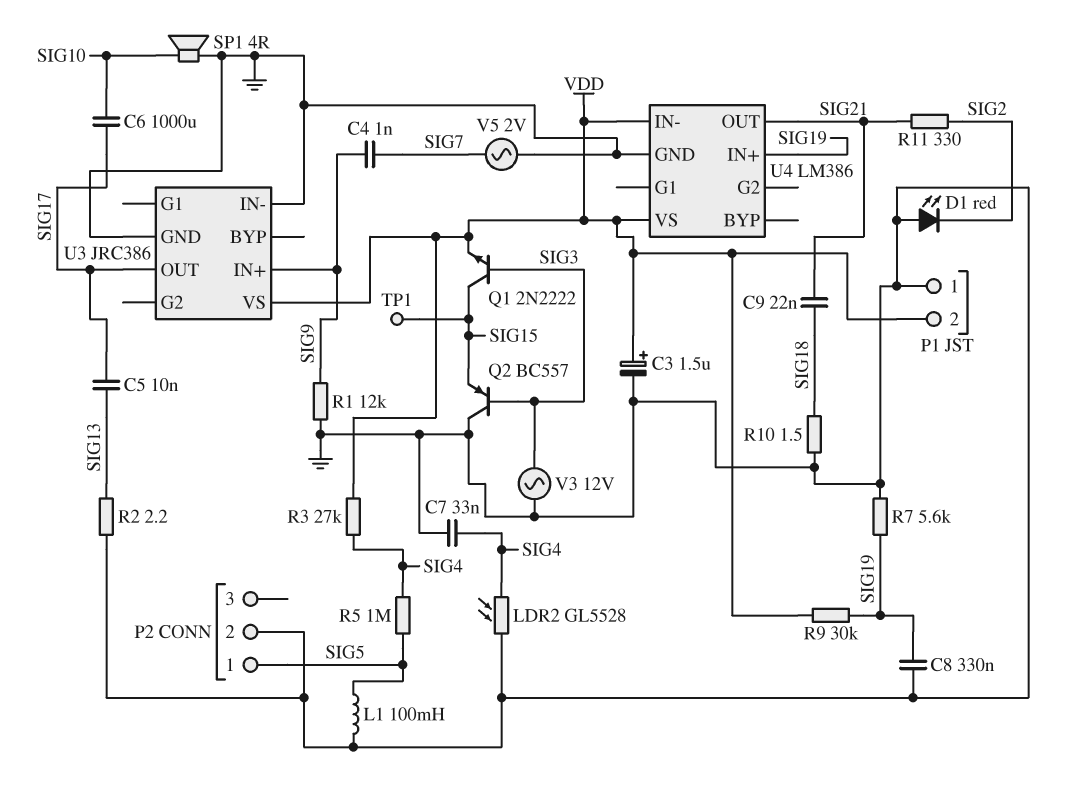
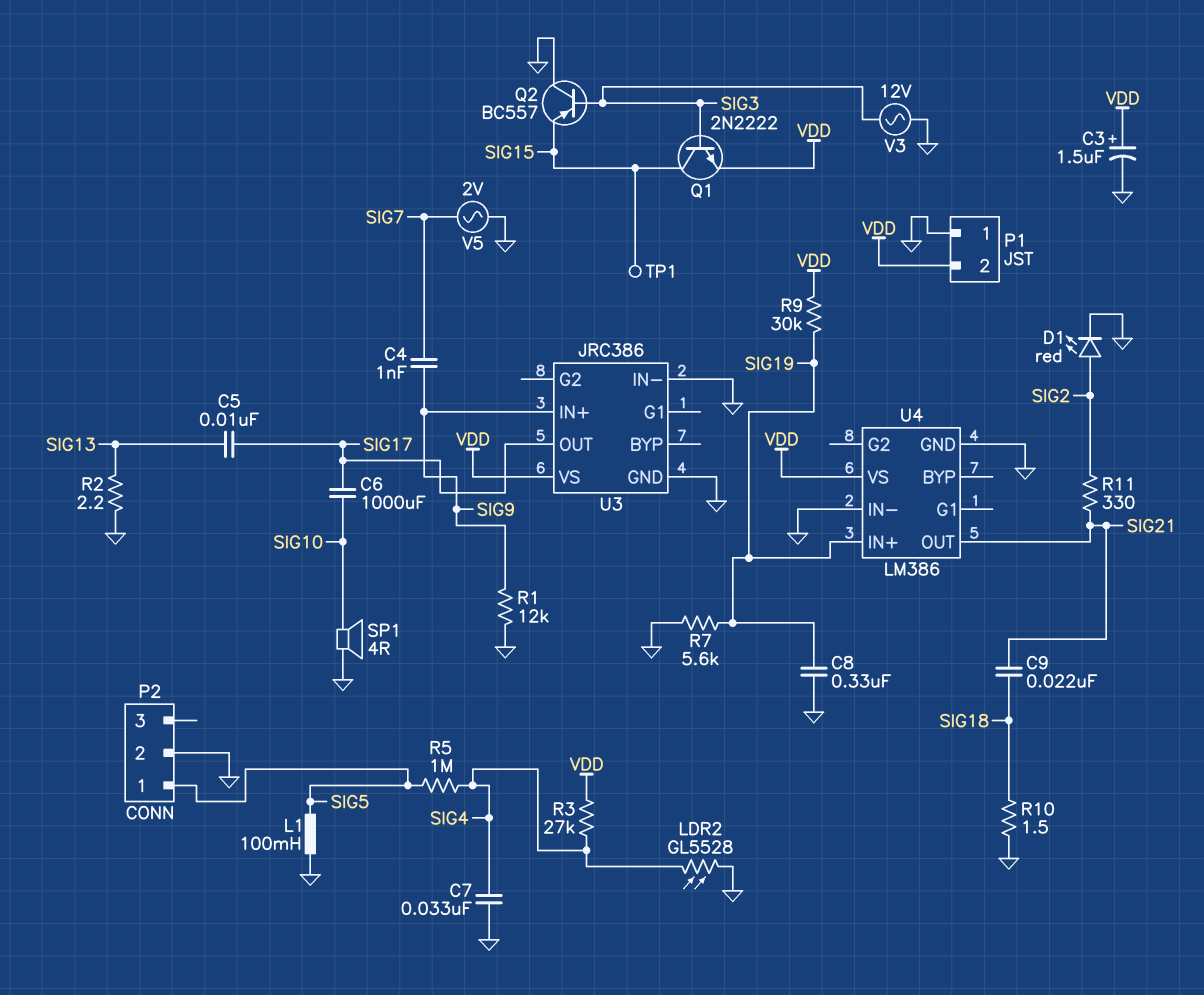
D1: LED red (A GND, K SIG2) -> LED red (A SIG2, K GND)
U4 pin IN-: VDD -> GND

